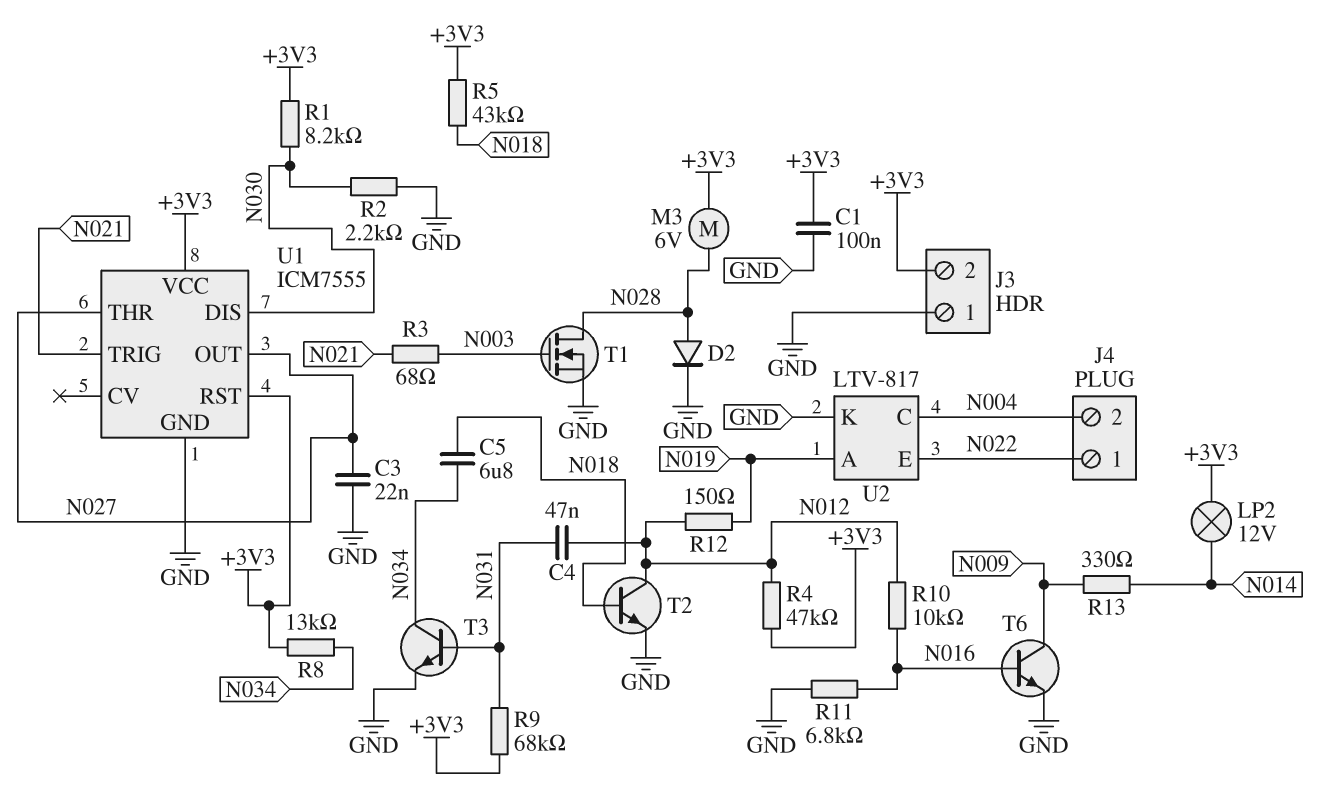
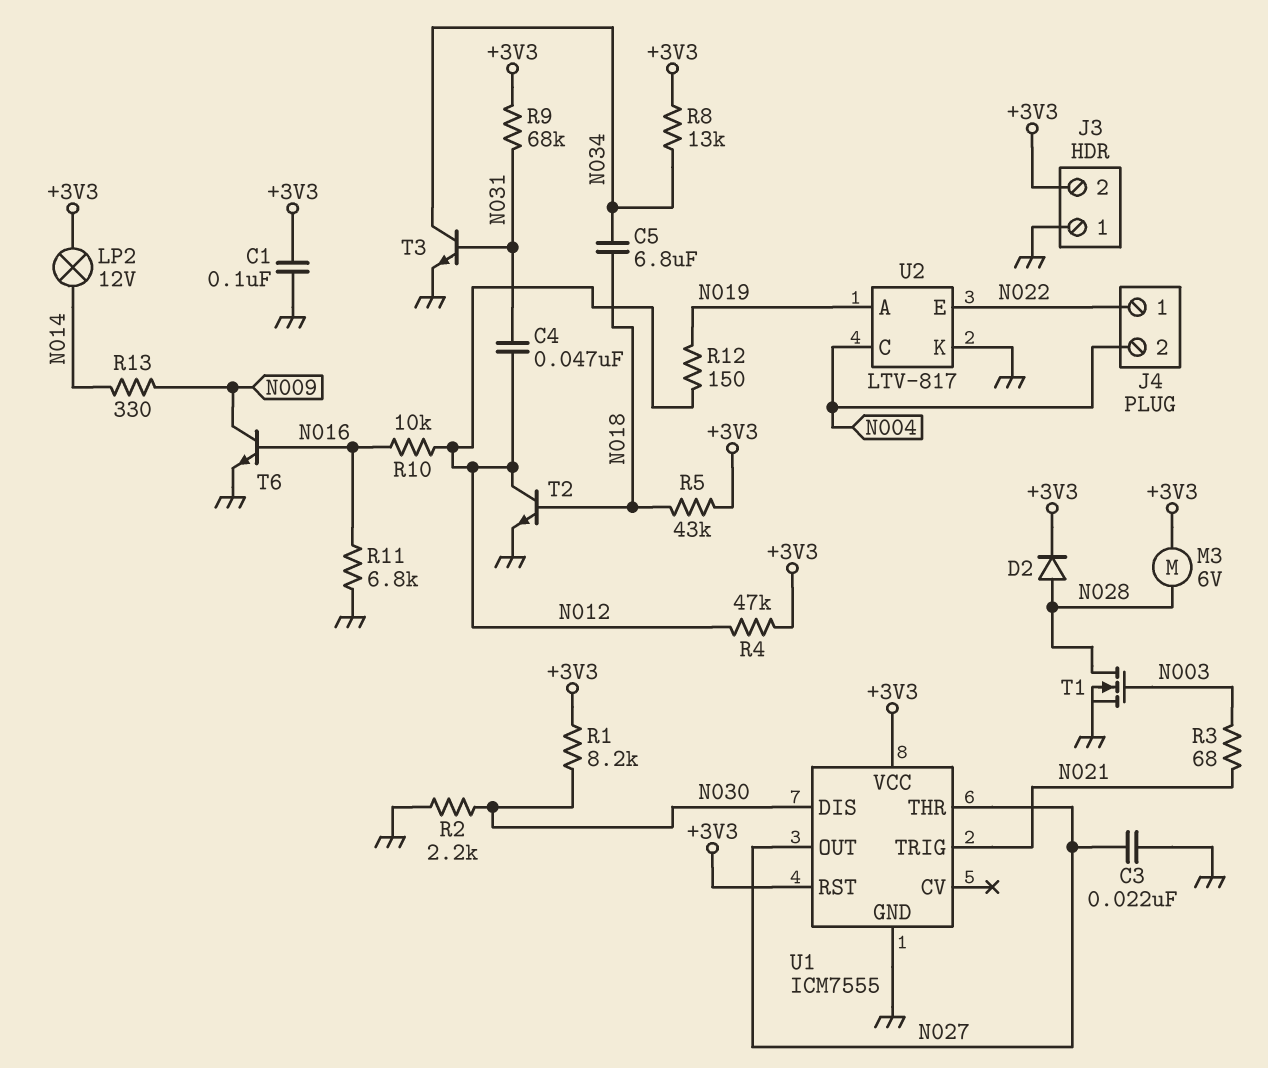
D2: diode (A N028, K GND) -> diode (A N028, K +3V3)

